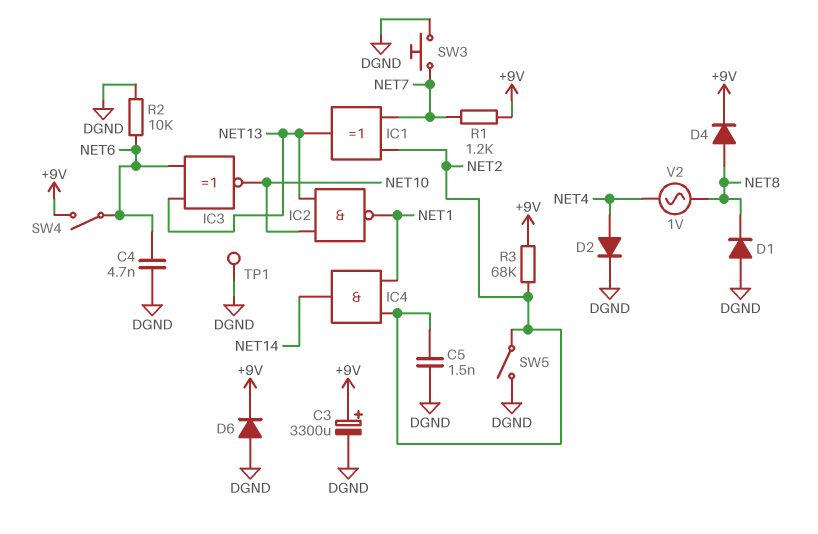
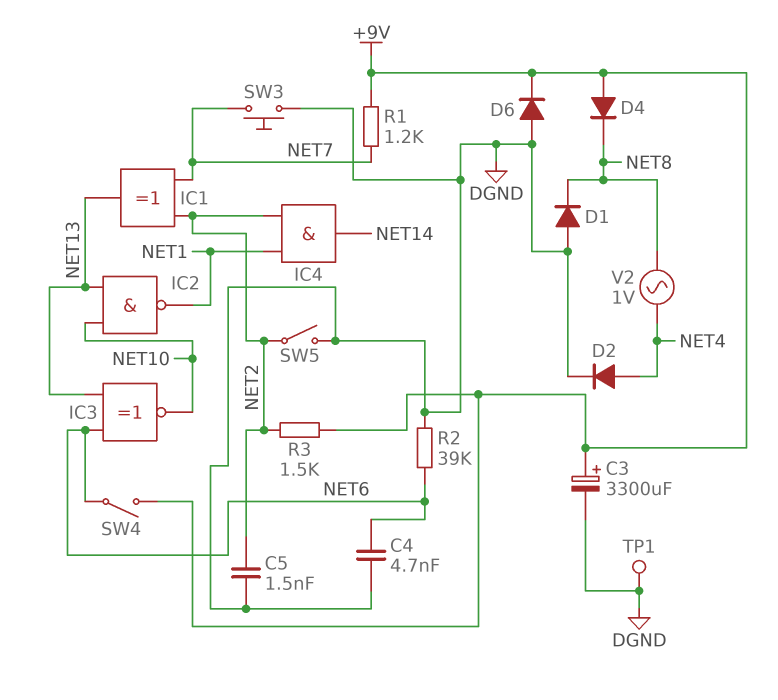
D4: diode (A NET8, K +9V) -> diode (A +9V, K NET8)
R2: 10k (DGND, NET6) -> 39k (DGND, NET6)
R3: 68k (+9V, NET2) -> 1.5k (+9V, NET2)

